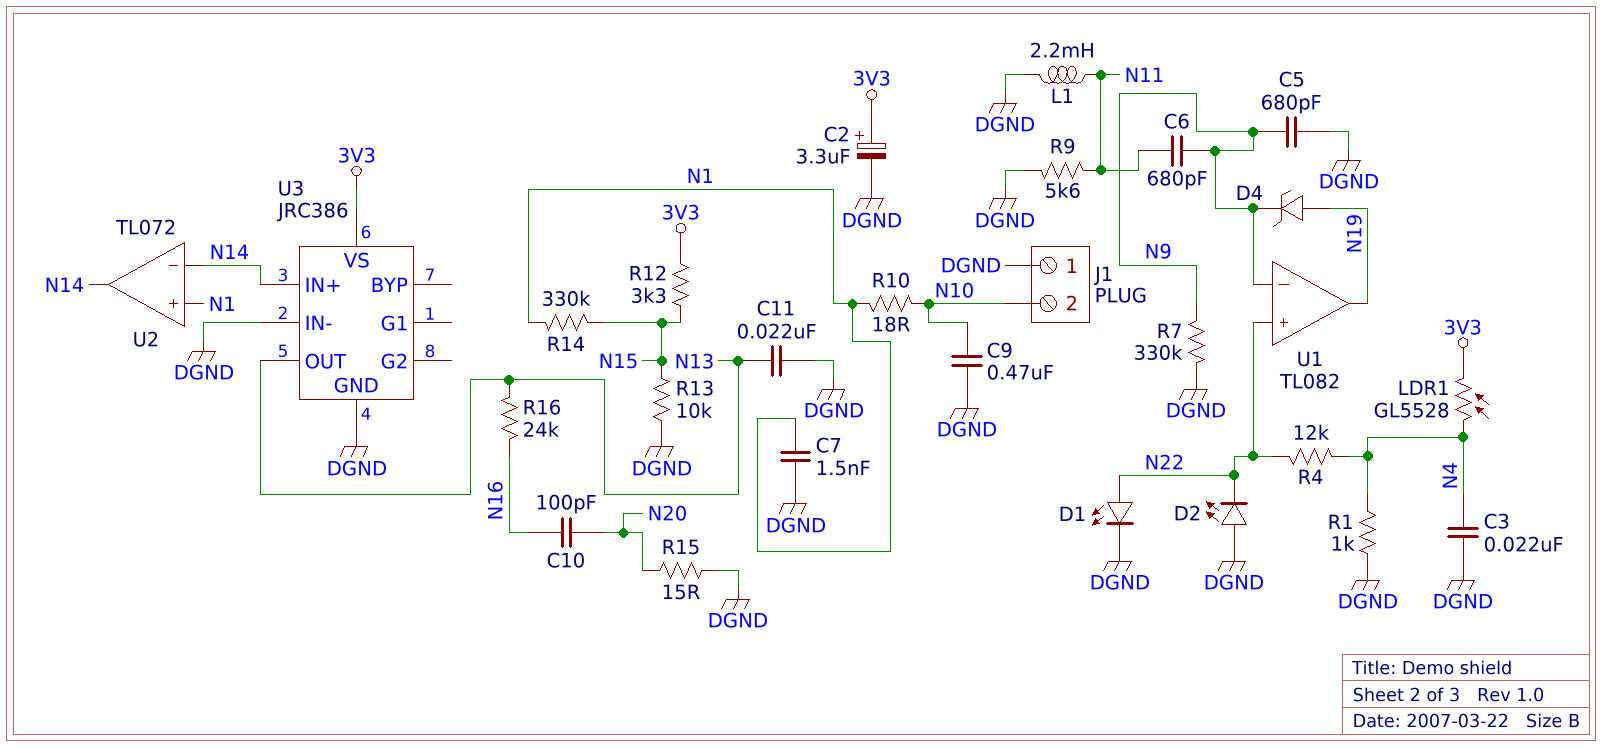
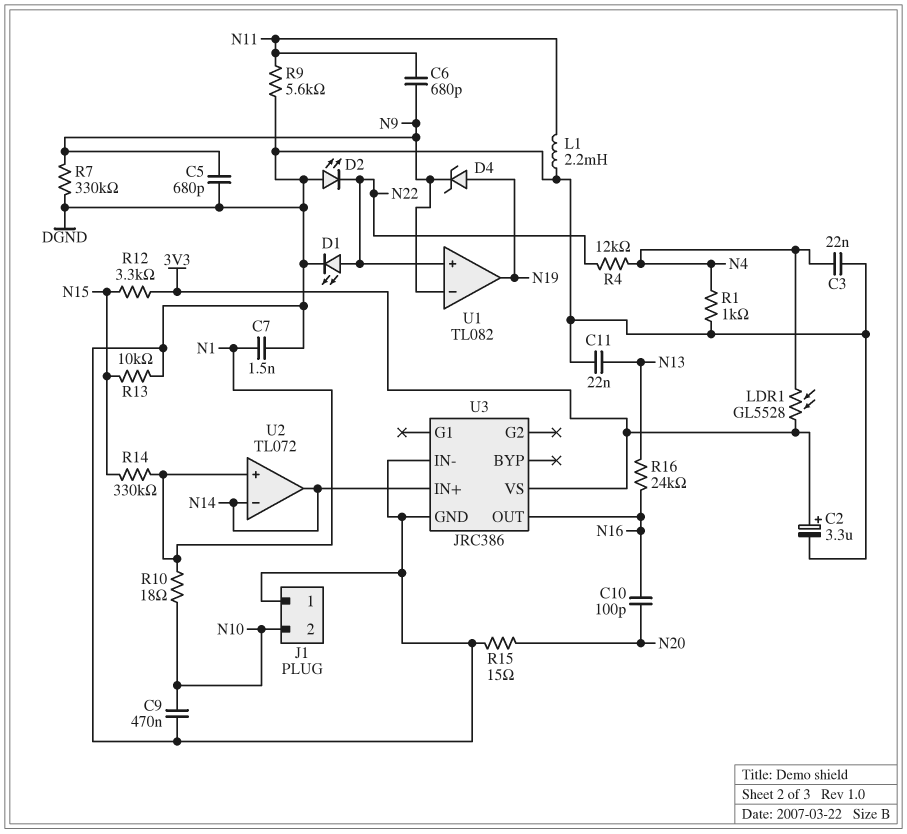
U3 pin OUT: N13 -> N16

